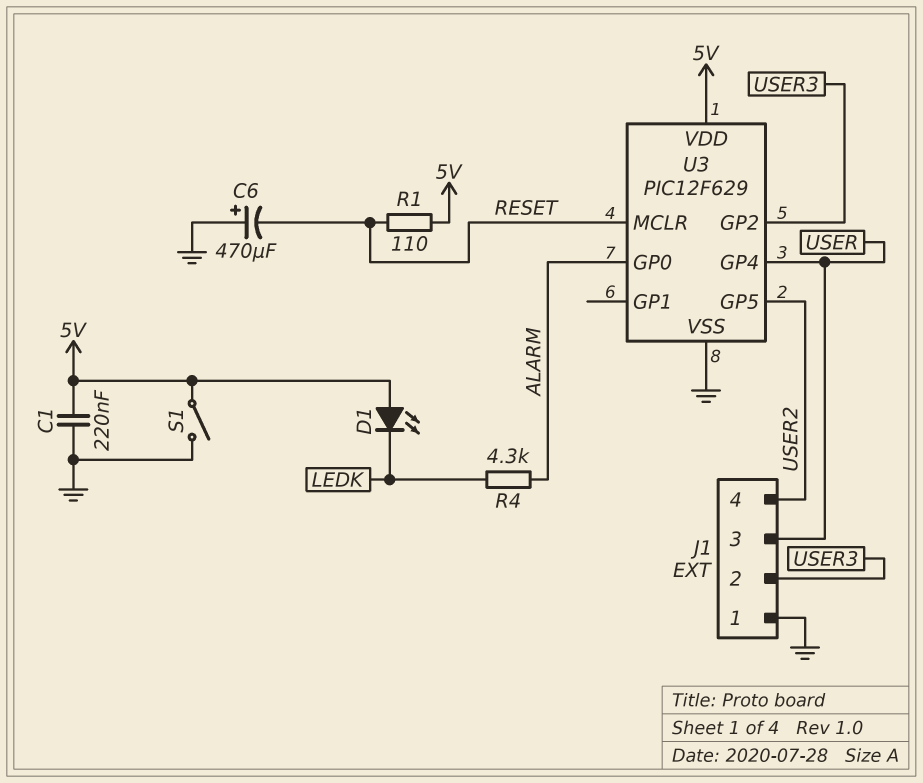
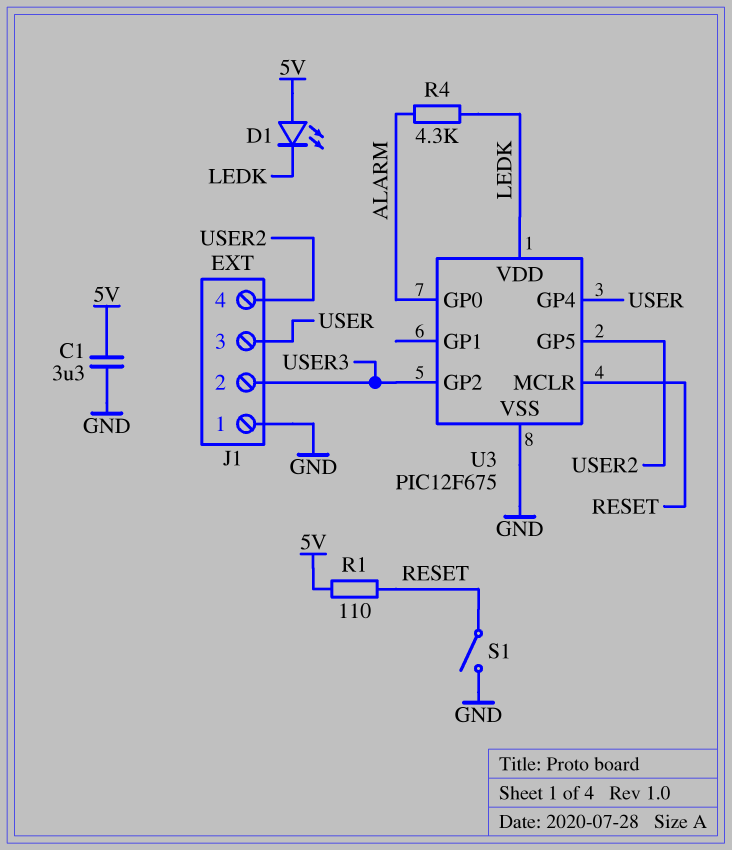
C1: 220nF (5V, GND) -> 3.3uF (5V, GND)
C6: 470uF (plus GND, minus RESET) -> none
S1: switch (5V, GND) -> switch (GND, RESET)
U3: PIC12F629 -> PIC12F675
U3 pin VDD: 5V -> LEDK

